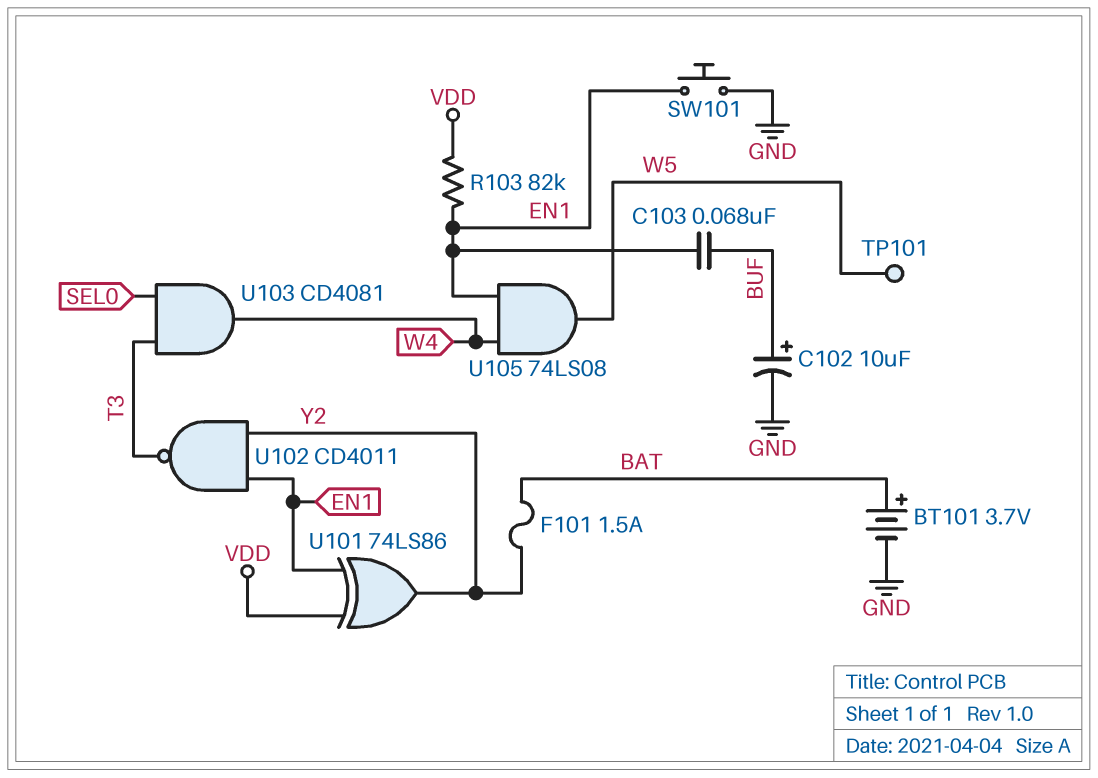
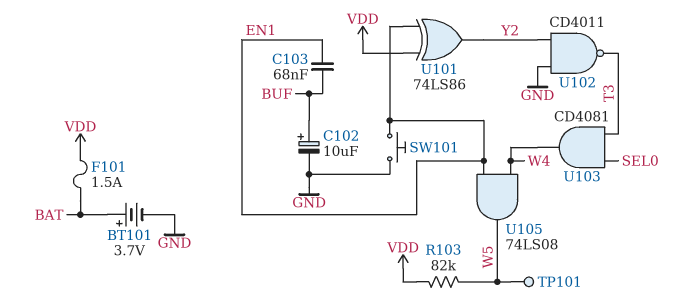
F101: 1.5A (BAT, Y2) -> 1.5A (BAT, VDD)
R103: 82k (EN1, VDD) -> 82k (VDD, W5)
U102: NAND CD4011 (in EN1, in Y2, out T3) -> NAND CD4011 (in GND, in Y2, out T3)

